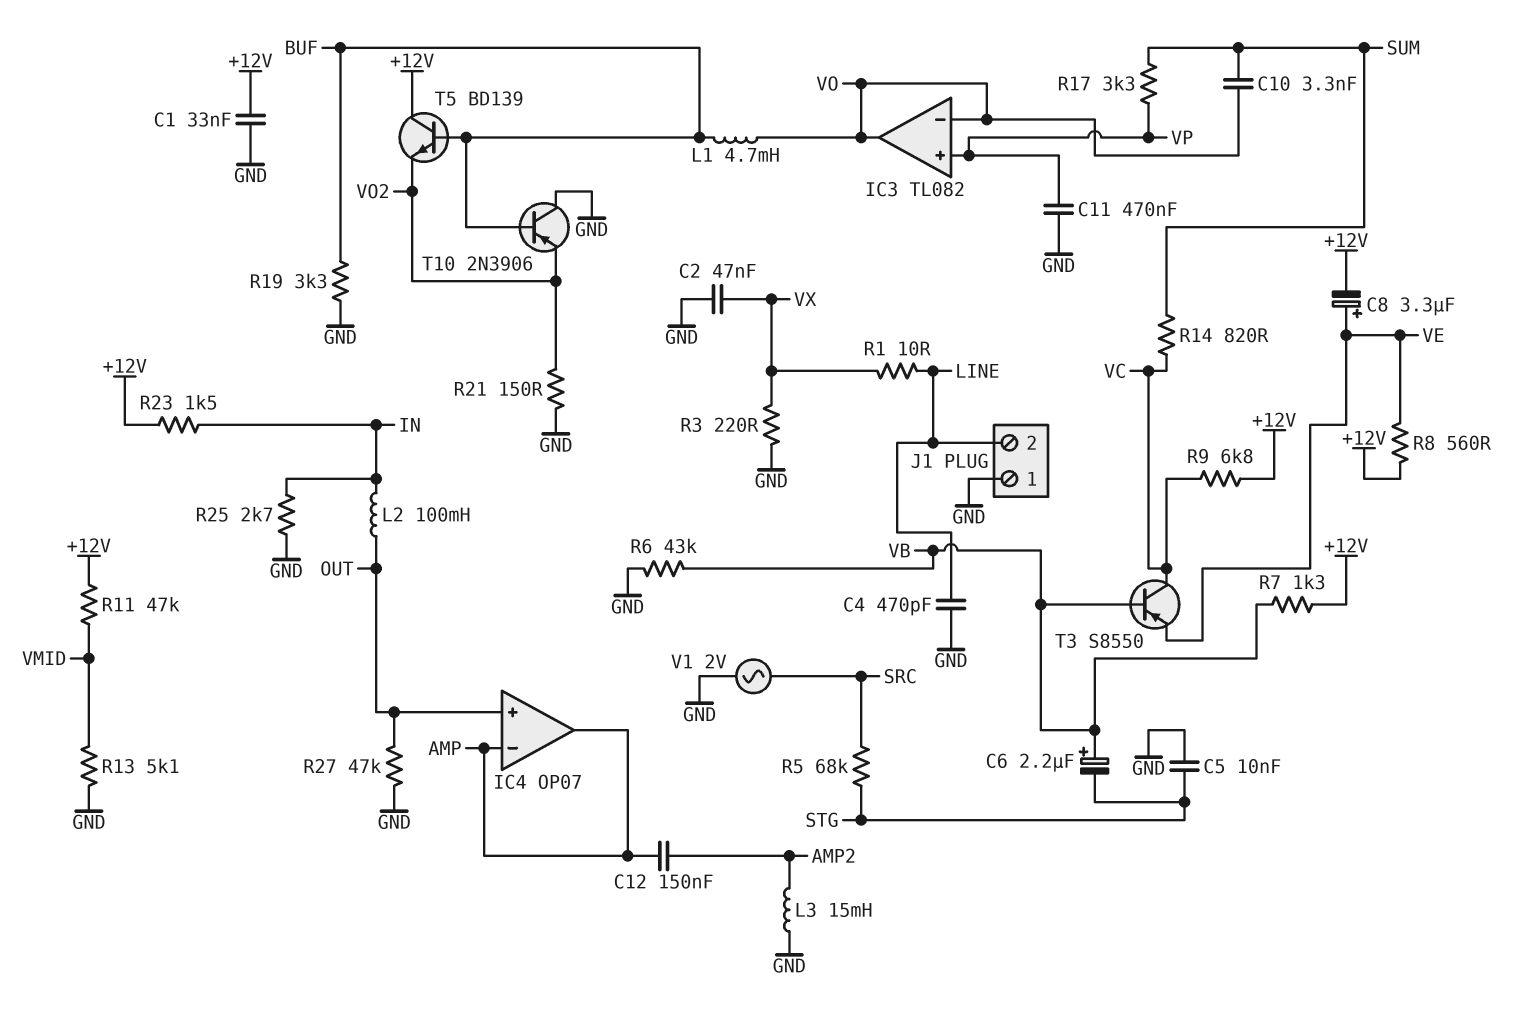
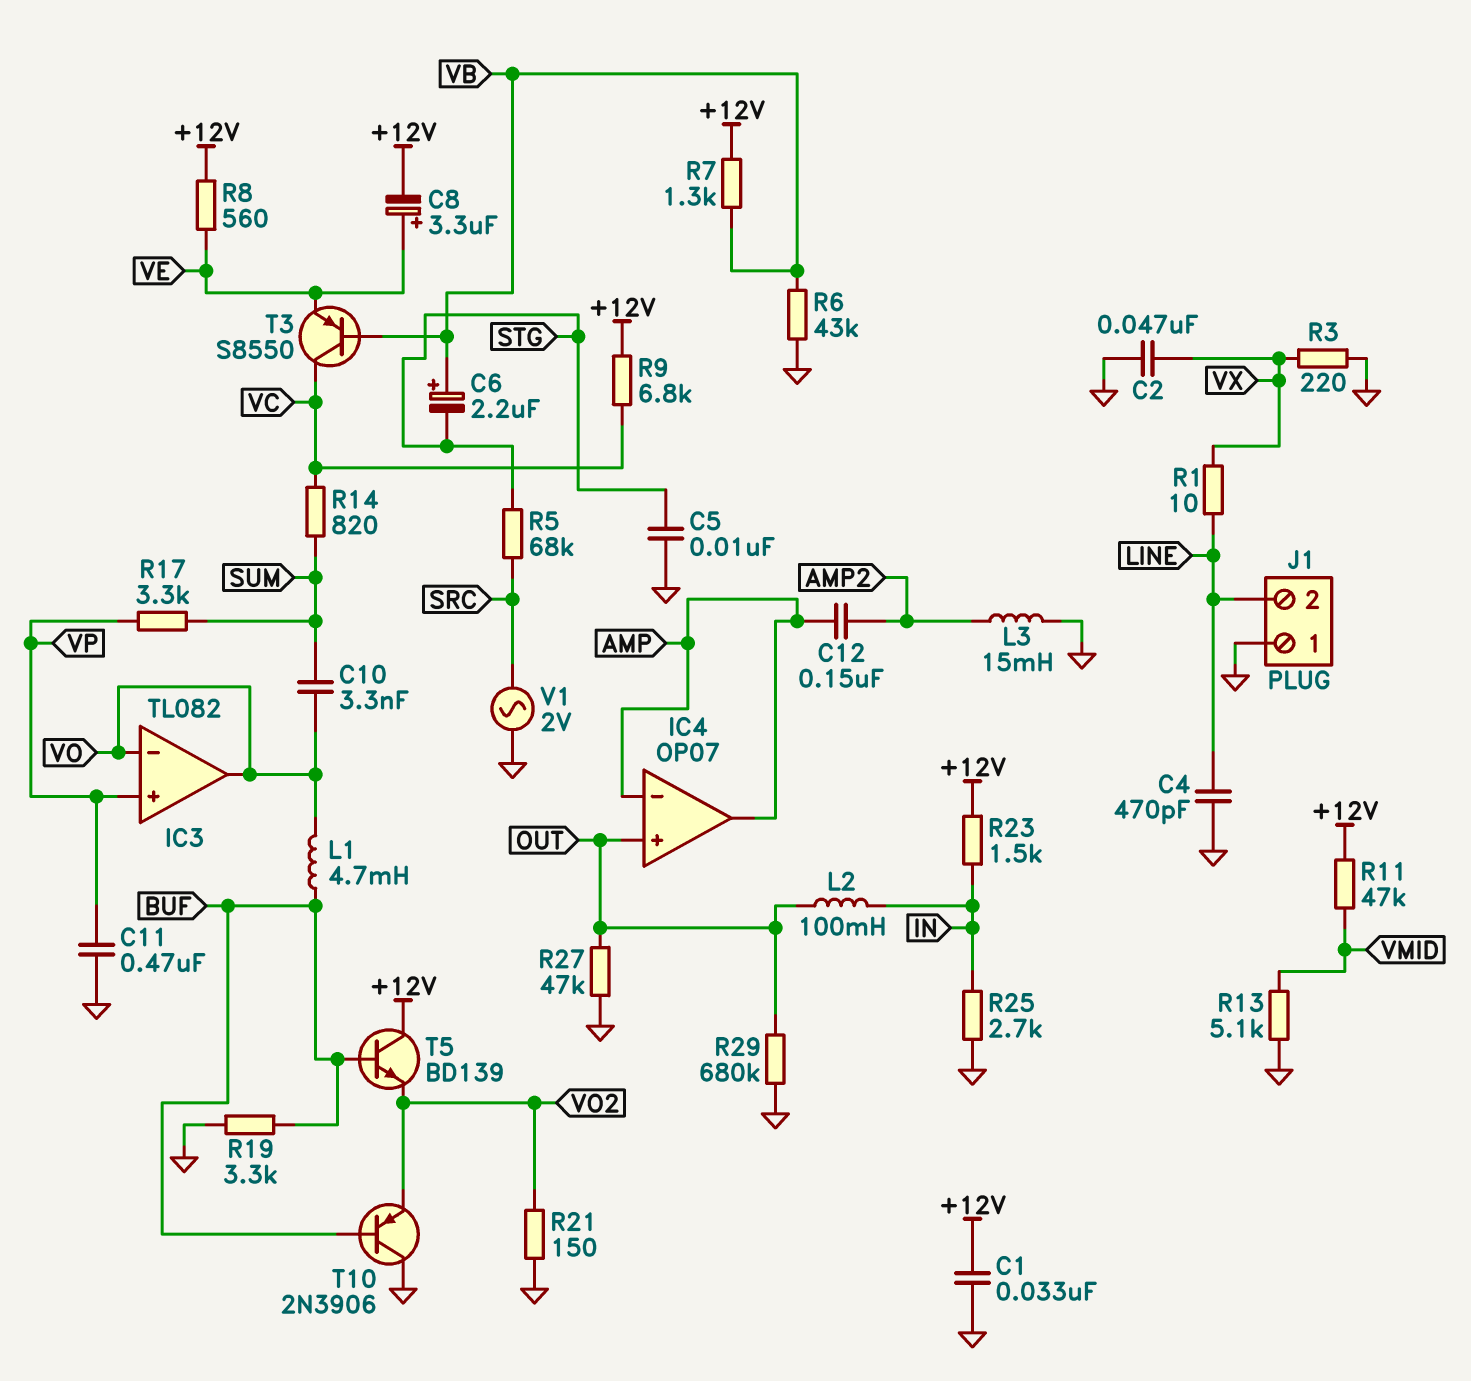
R29: none -> 680k (GND, OUT)

